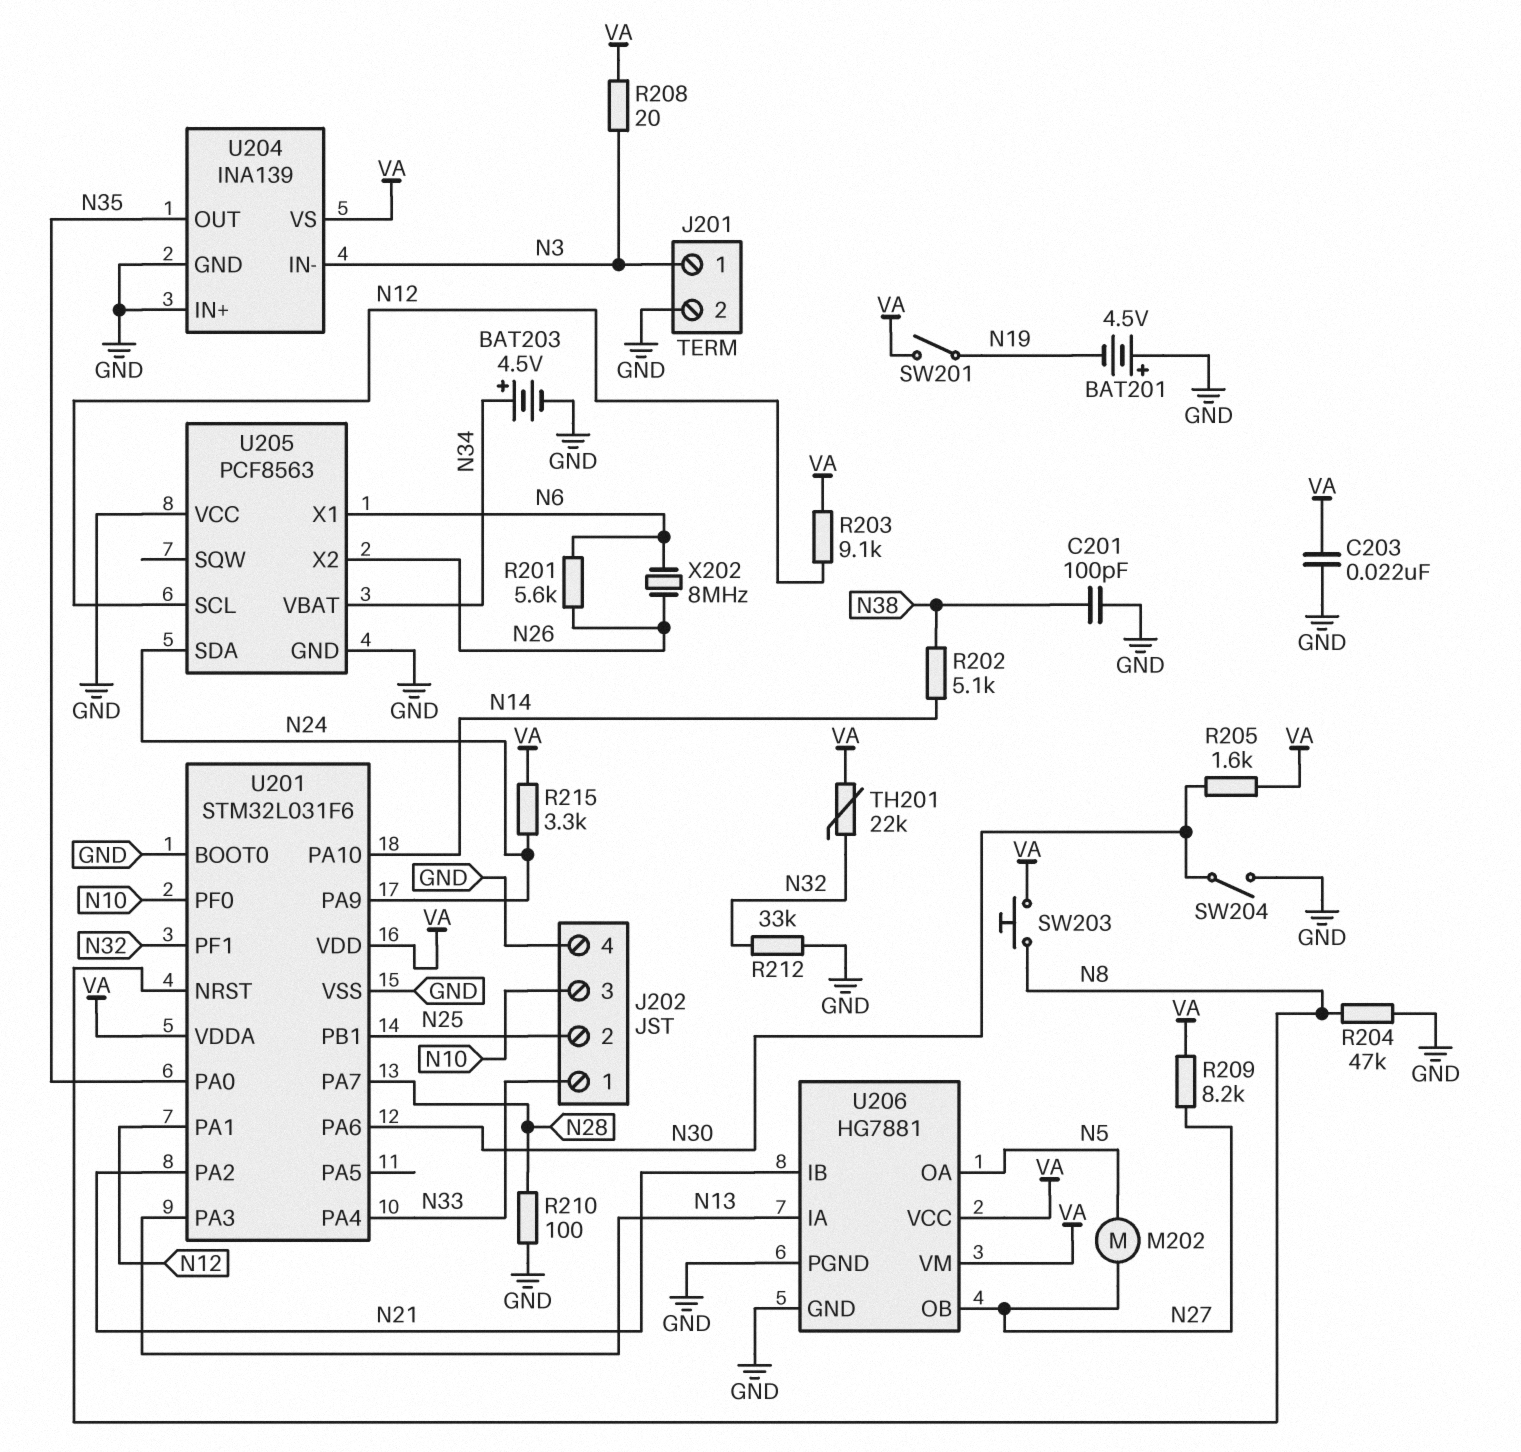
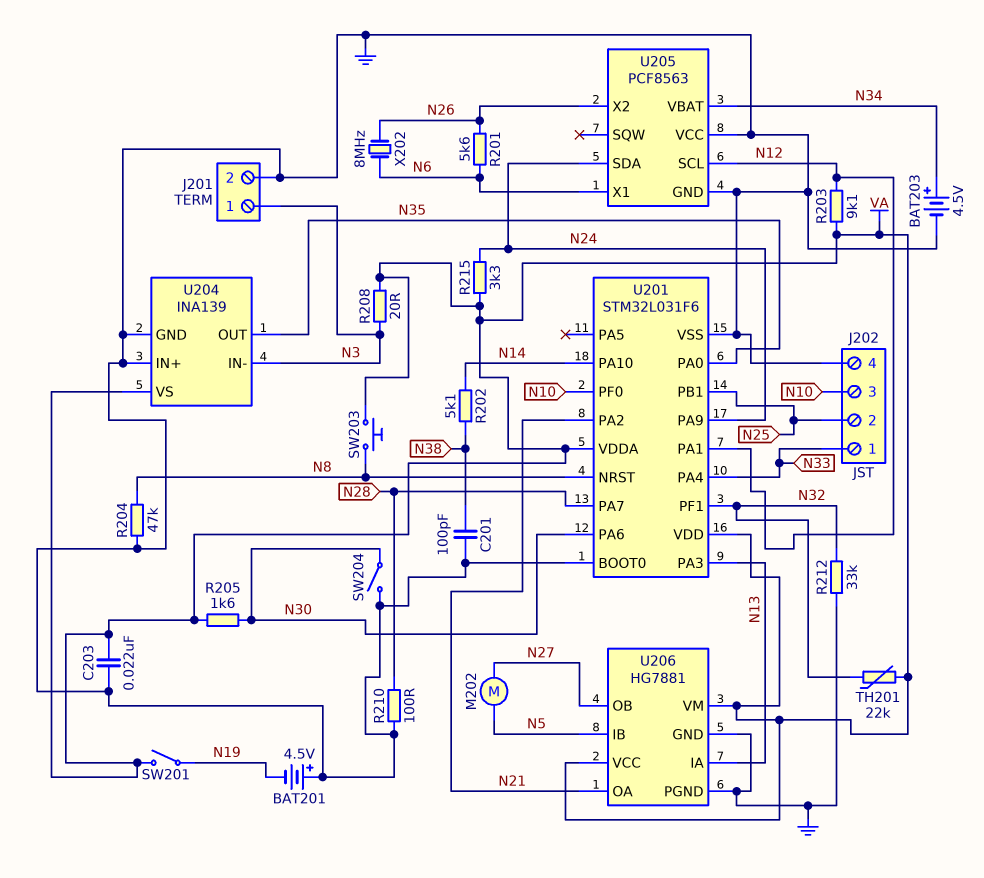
R209: 8.2k (N27, VA) -> none
U206 pin IB: N21 -> N5
U206 pin OA: N5 -> N21

